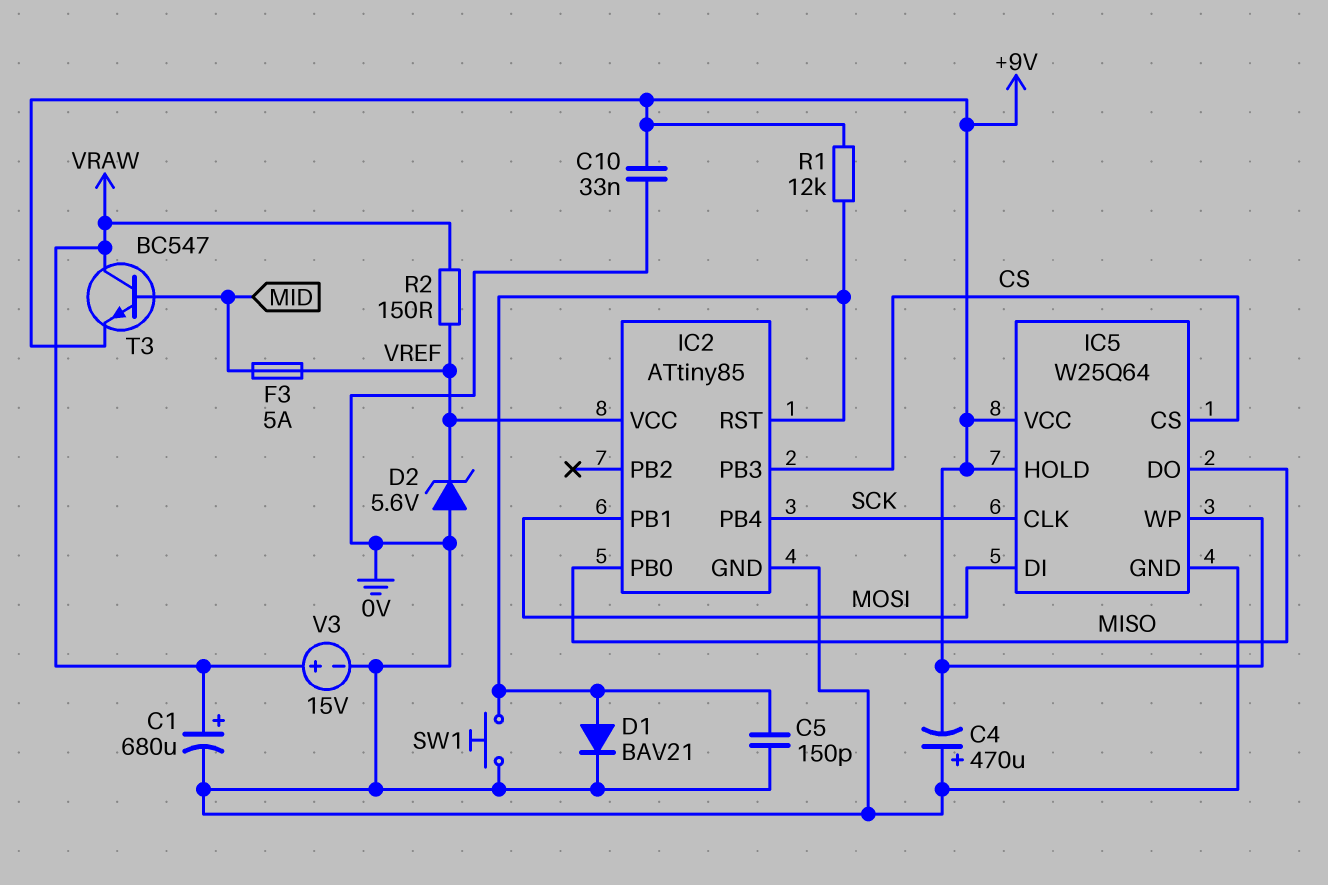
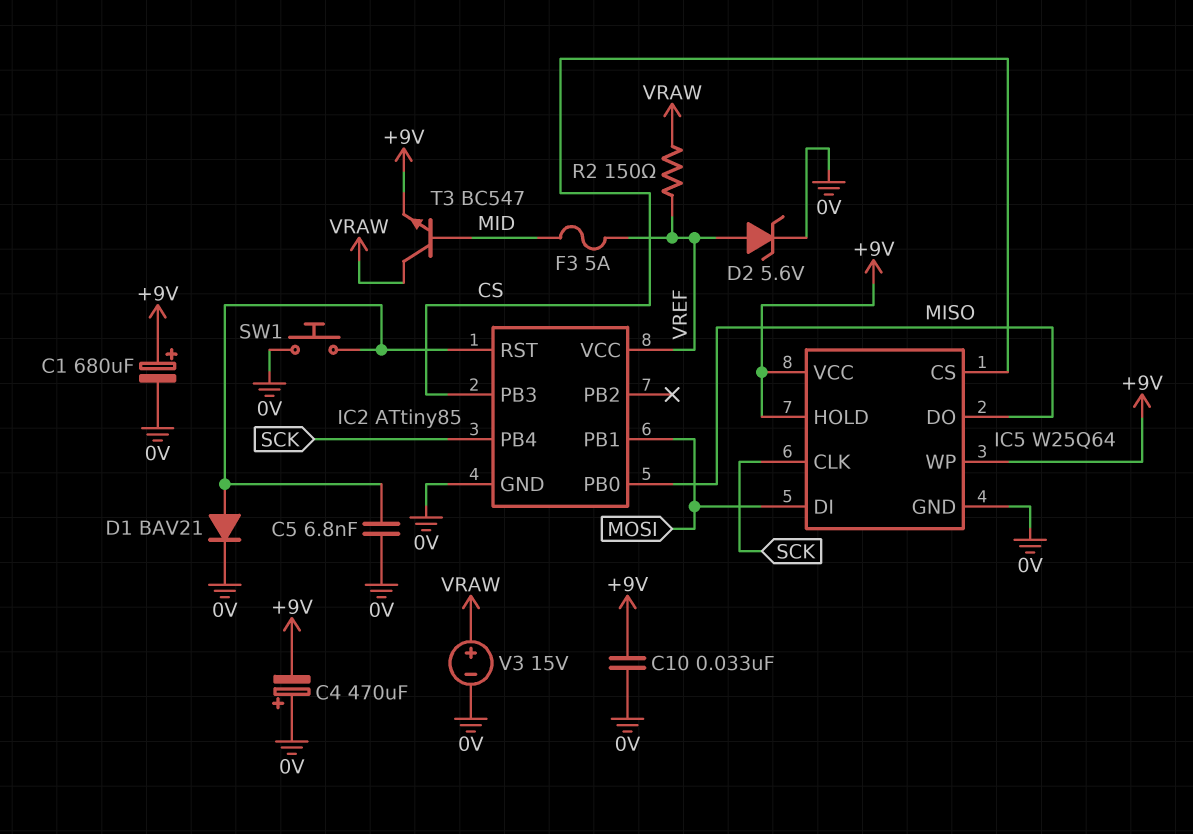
C1: 680uF (plus VRAW, minus 0V) -> 680uF (plus +9V, minus 0V)
C5: 150pF (0V, IC2/RST) -> 6.8nF (0V, IC2/RST)
D2: zener 5.6V (A 0V, K VREF) -> zener 5.6V (A VREF, K 0V)
R1: 12k (+9V, IC2/RST) -> none

